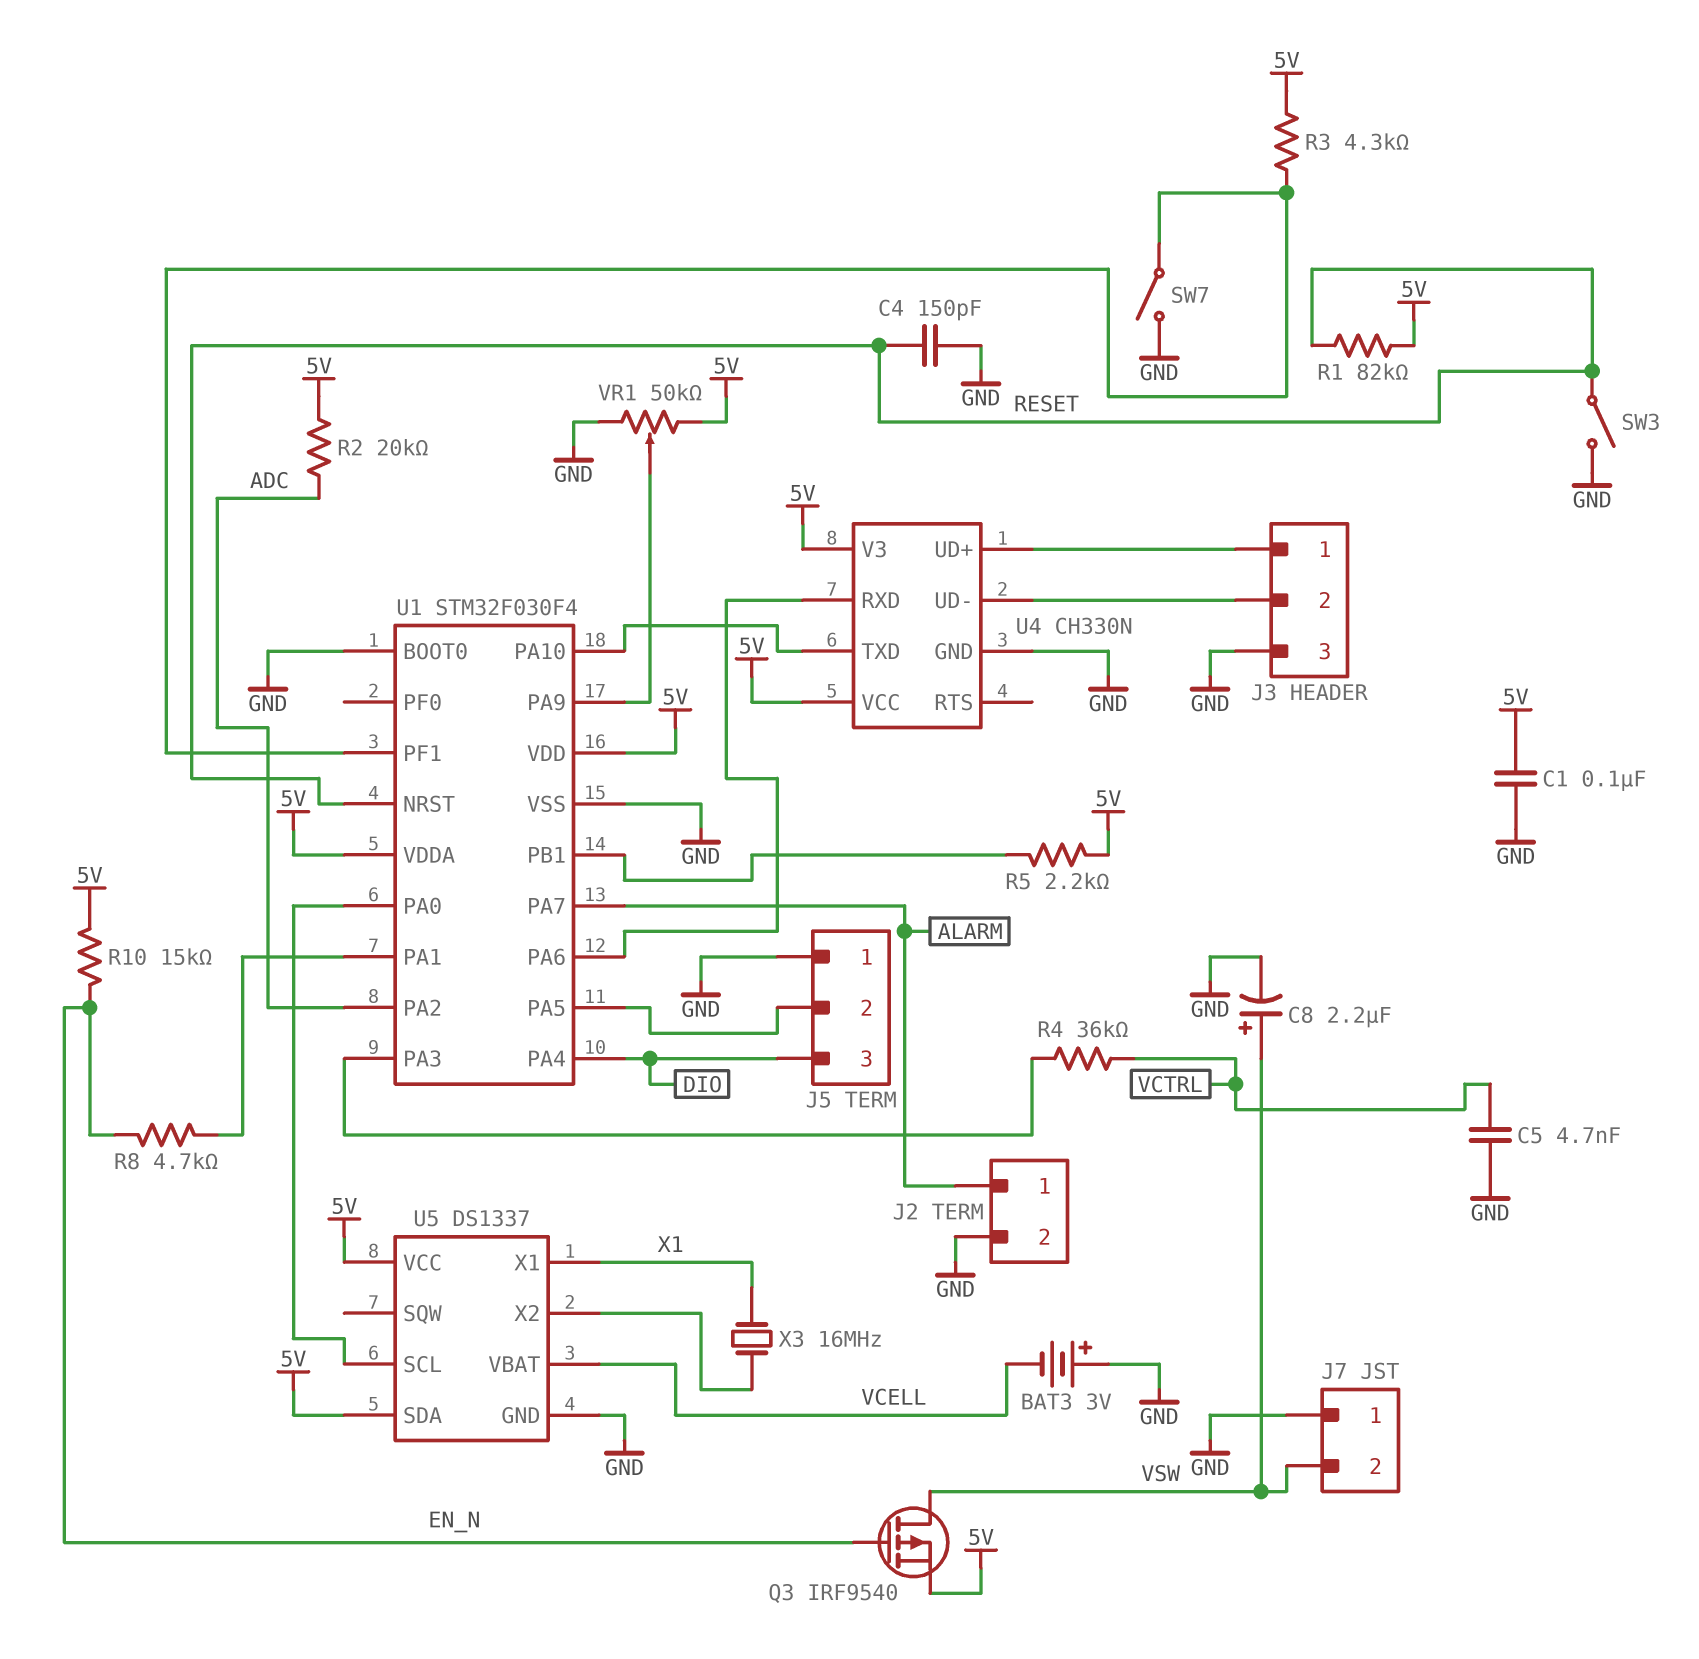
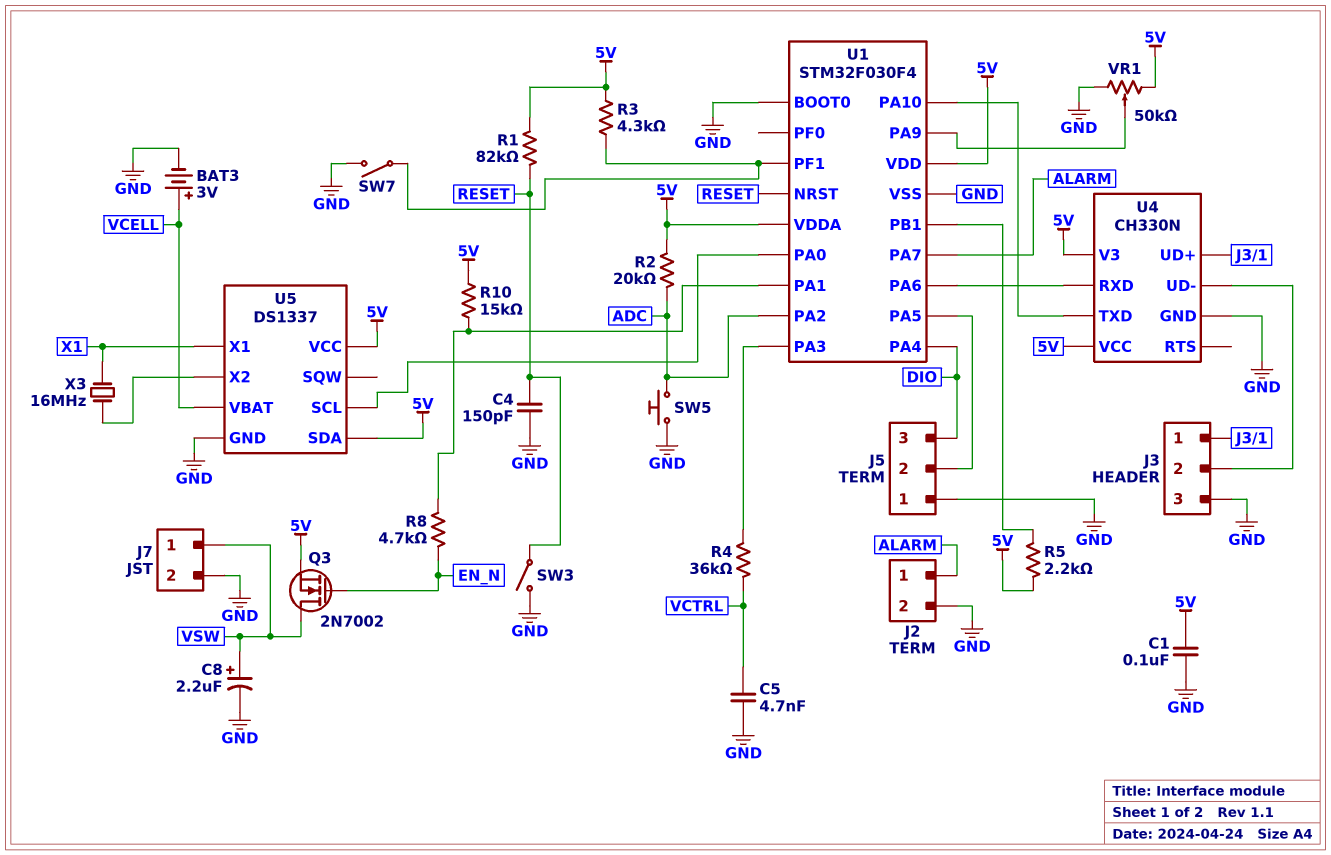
BAT3: 3V (plus GND, minus VCELL) -> 3V (plus VCELL, minus GND)
J7 pin 1: GND -> VSW
J7 pin 2: VSW -> GND
Q3: PMOS IRF9540 (G EN_N, D VSW, S 5V) -> NMOS 2N7002 (G EN_N, D VSW, S 5V)
R10: 15k (5V, EN_N) -> 15k (5V, U1/PA1)
SW5: none -> button (ADC, GND)

